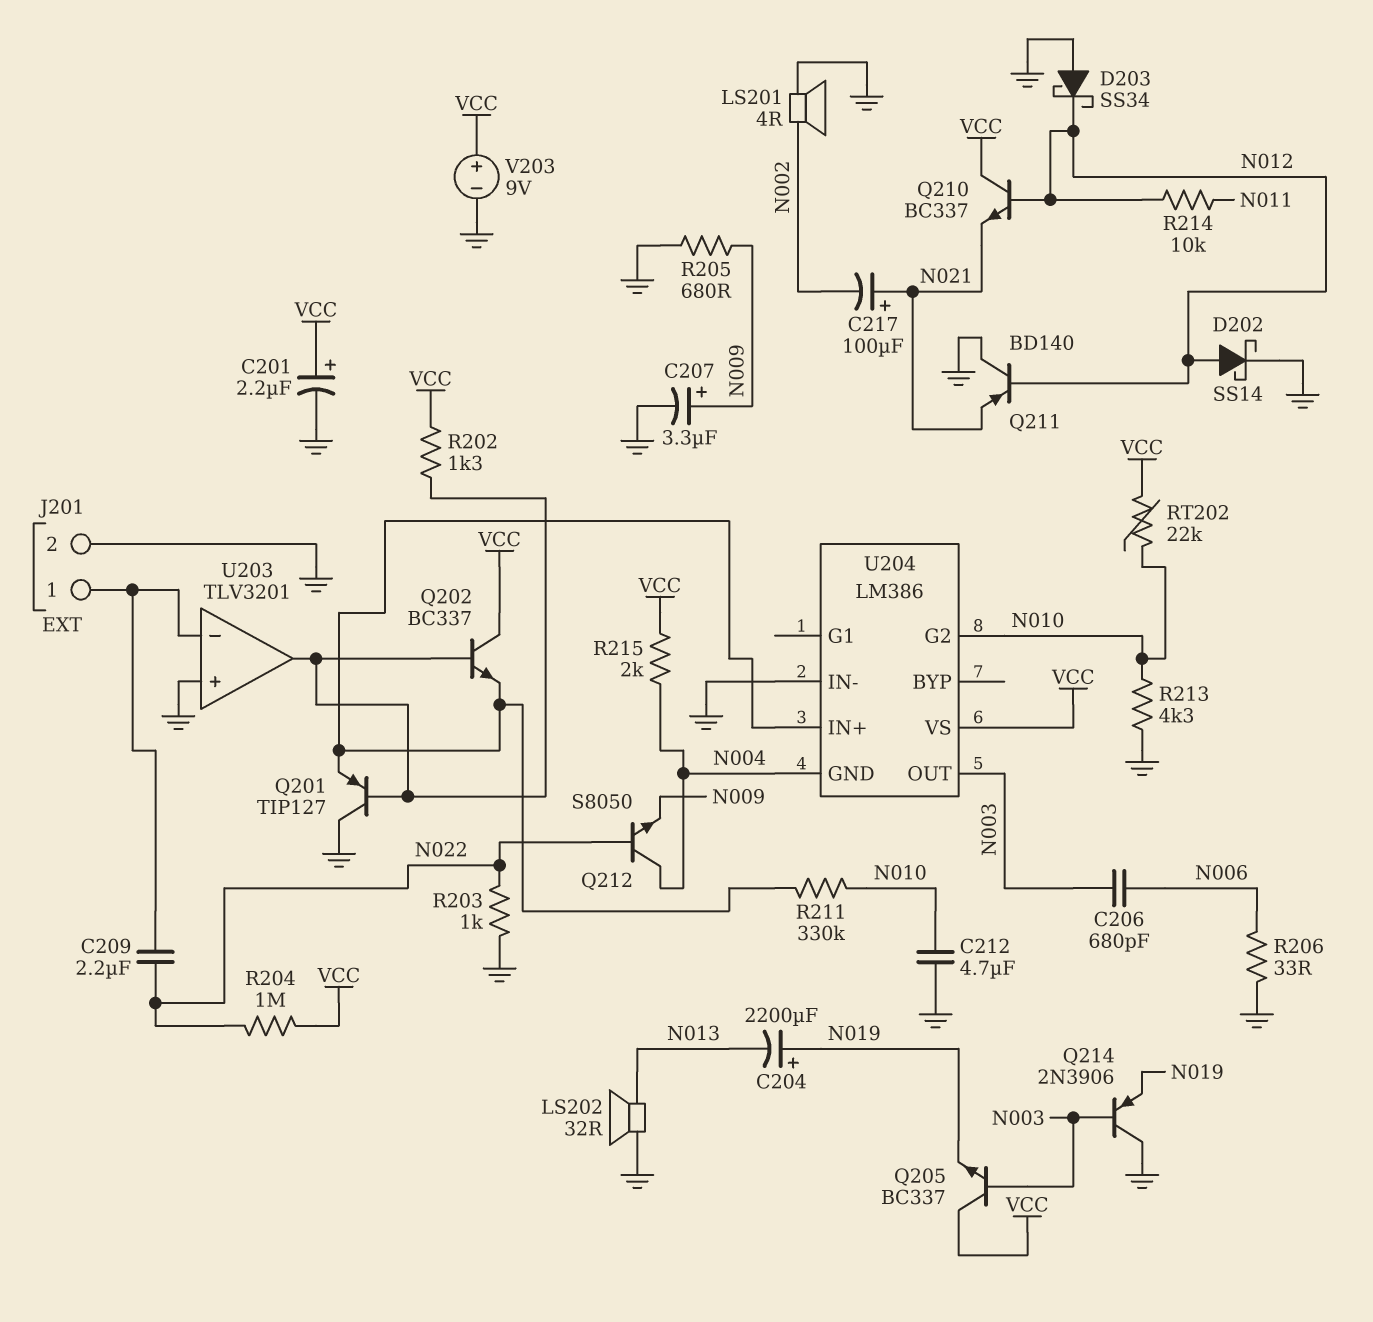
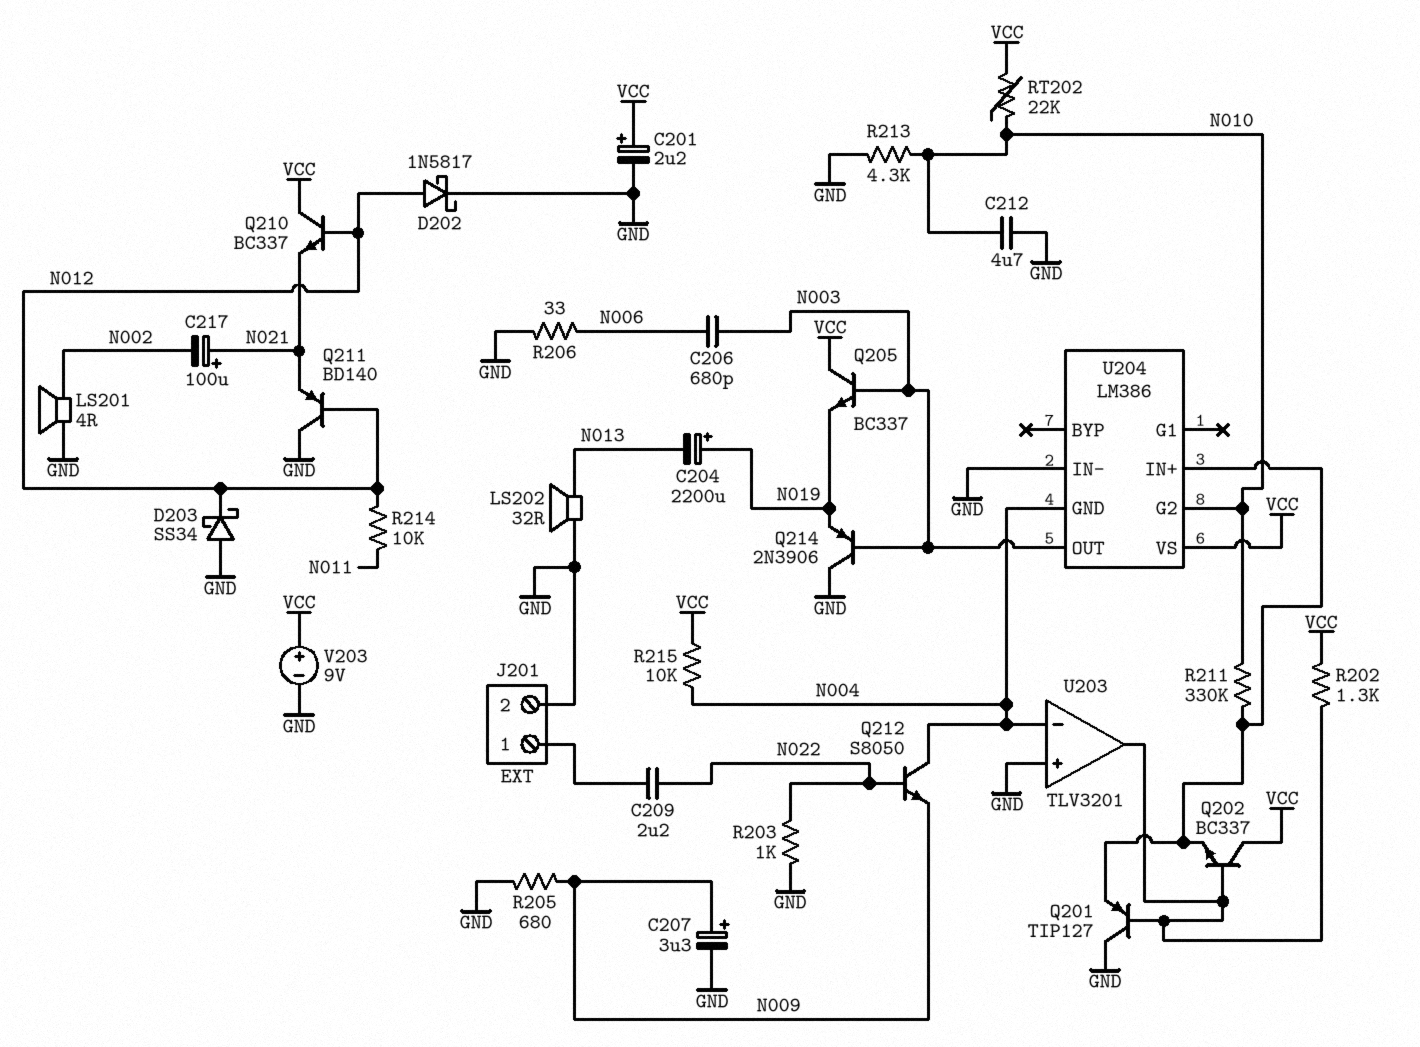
D202: schottky SS14 (A N012, K GND) -> schottky 1N5817 (A N012, K GND)
R204: 1M (N022, VCC) -> none
R215: 2k (N004, VCC) -> 10k (N004, VCC)
U203 pin in-: J201/1 -> N004

